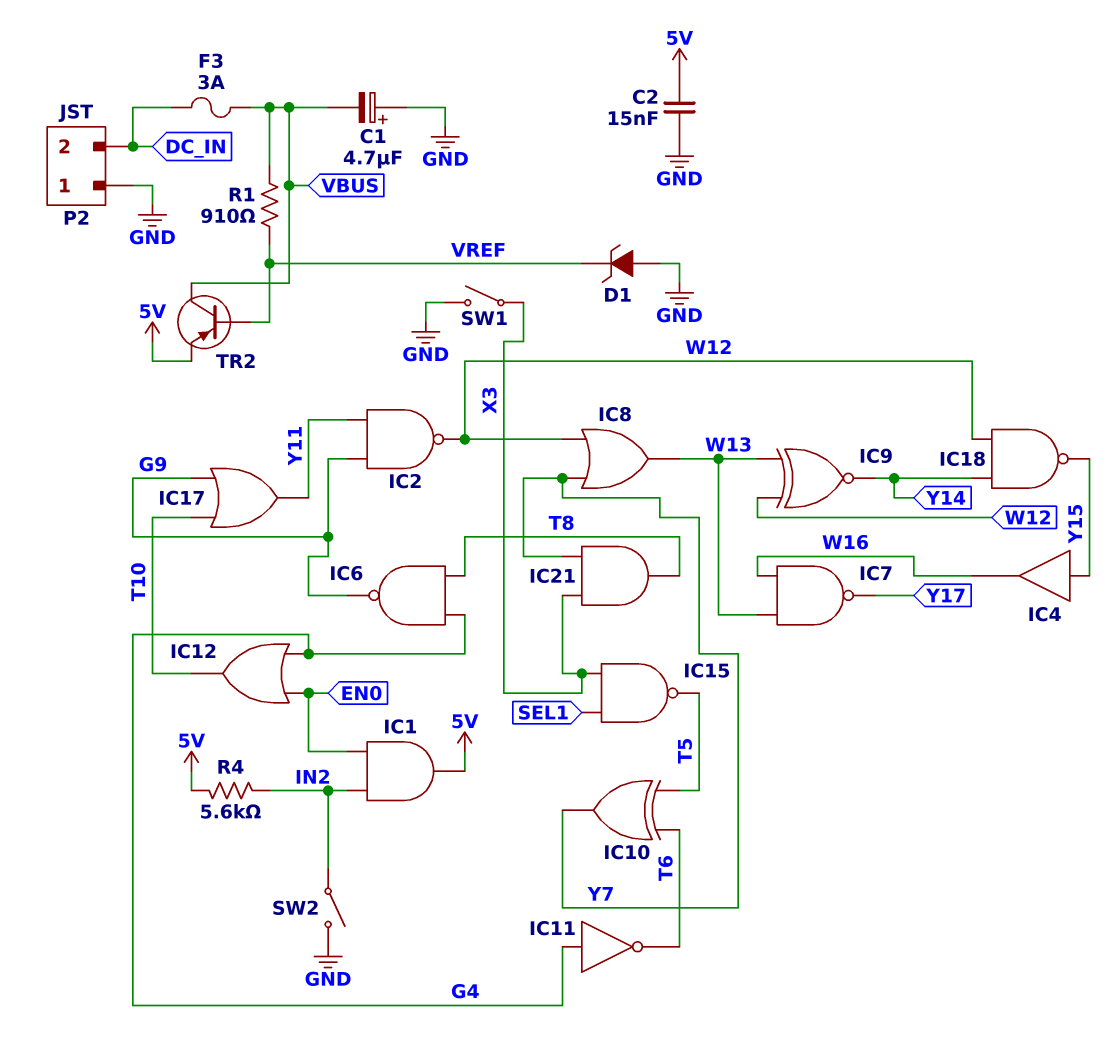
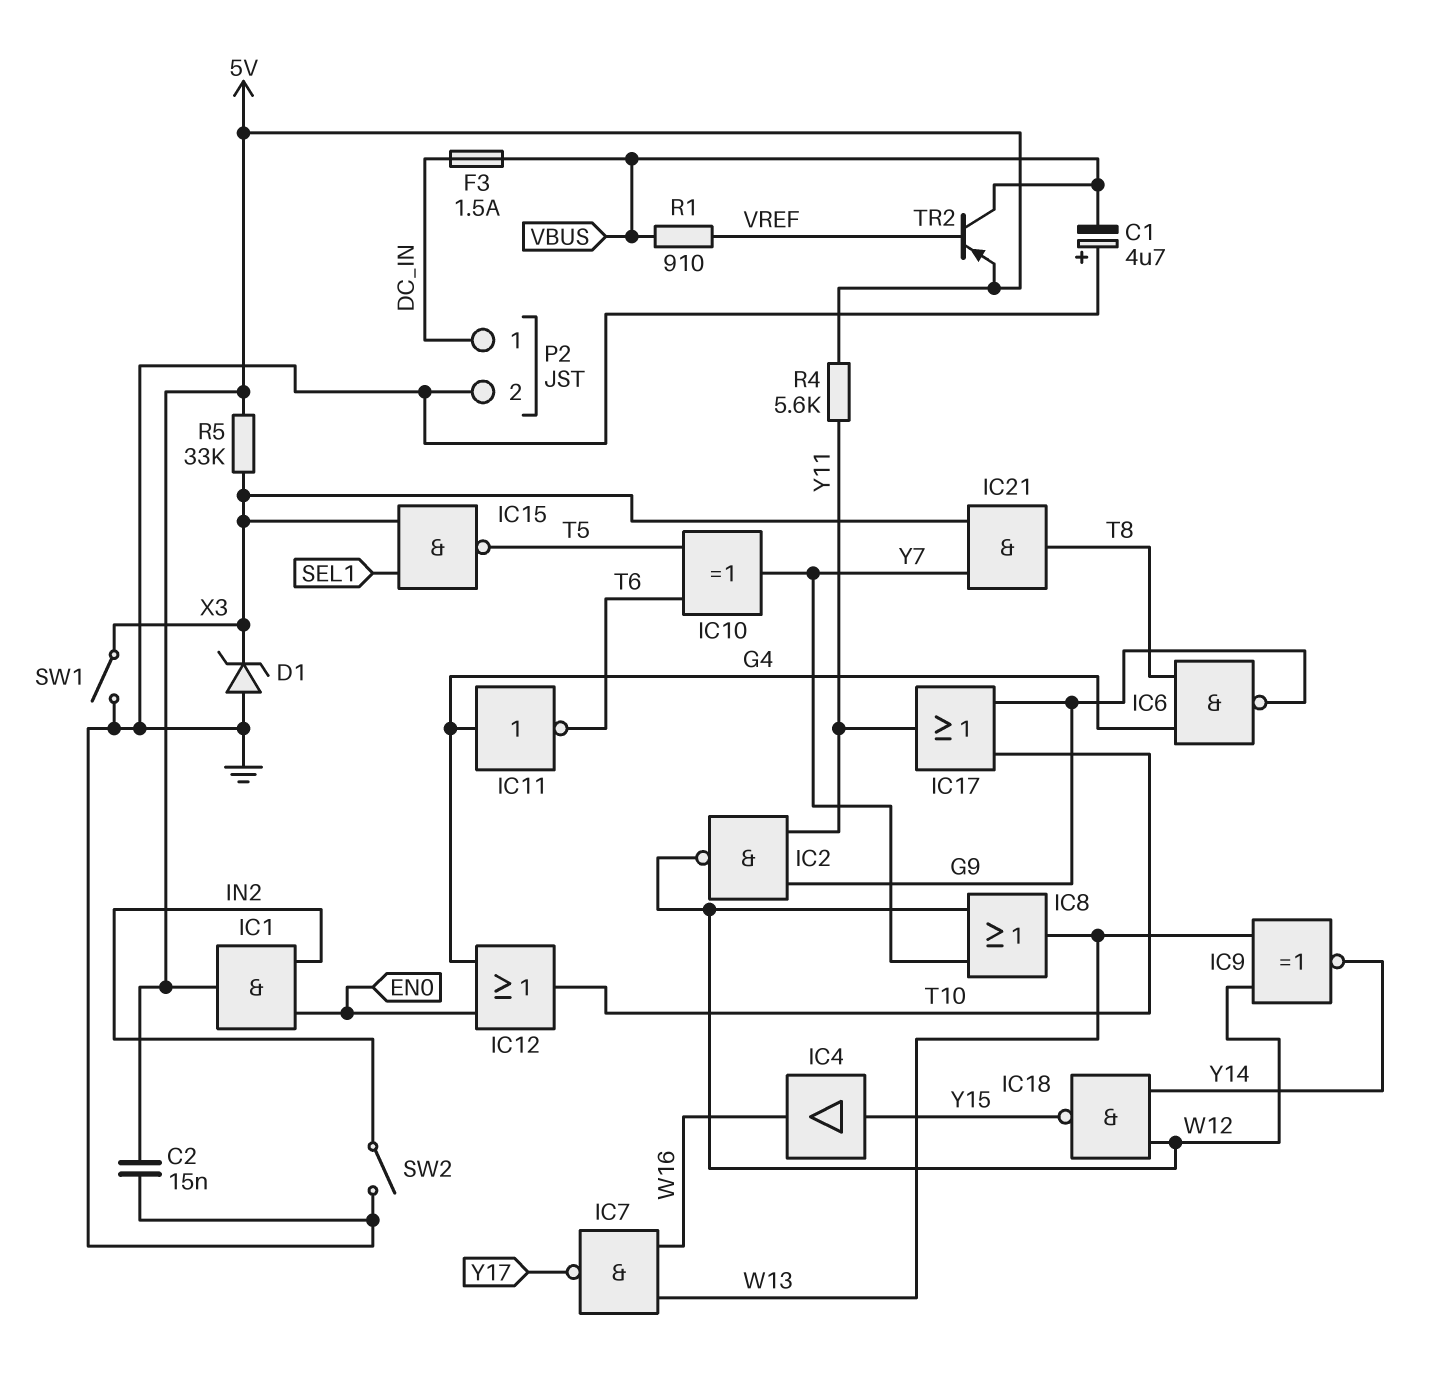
D1: zener (A GND, K VREF) -> zener (A GND, K X3)
F3: 3A (DC_IN, VBUS) -> 1.5A (DC_IN, VBUS)
P2 pin 1: GND -> DC_IN
P2 pin 2: DC_IN -> GND
R4: 5.6k (5V, IN2) -> 5.6k (5V, Y11)
R5: none -> 33k (5V, X3)

